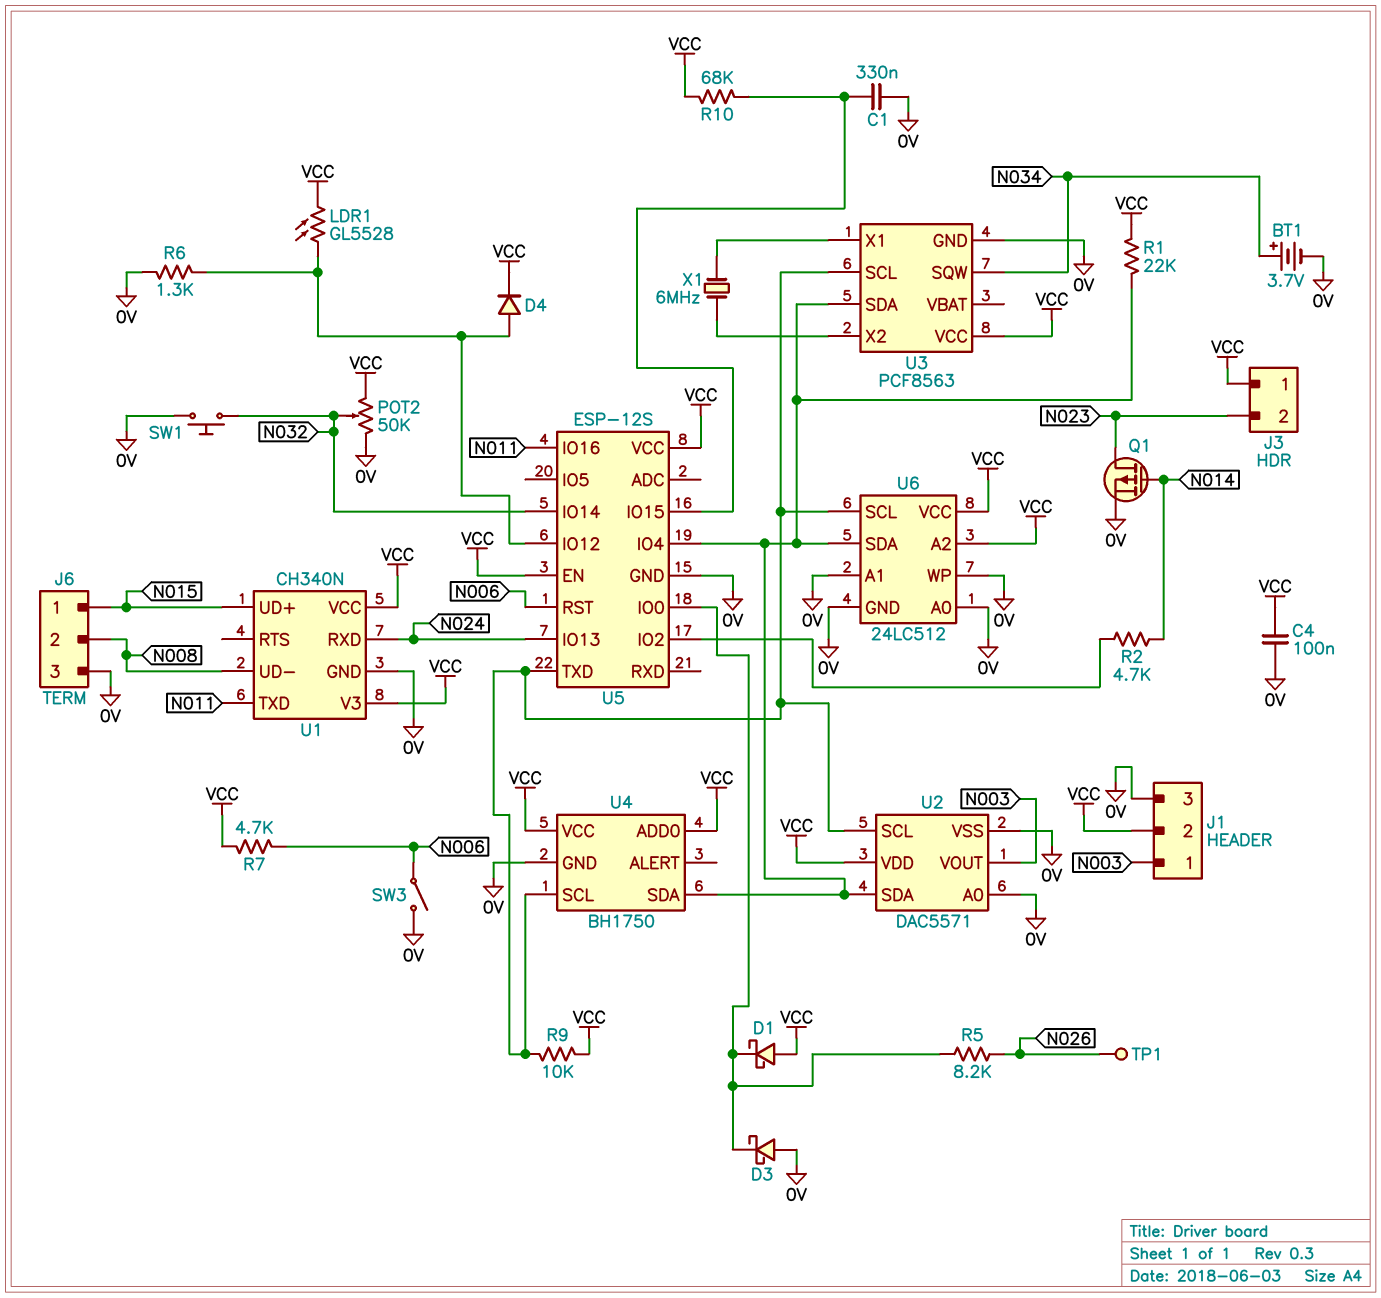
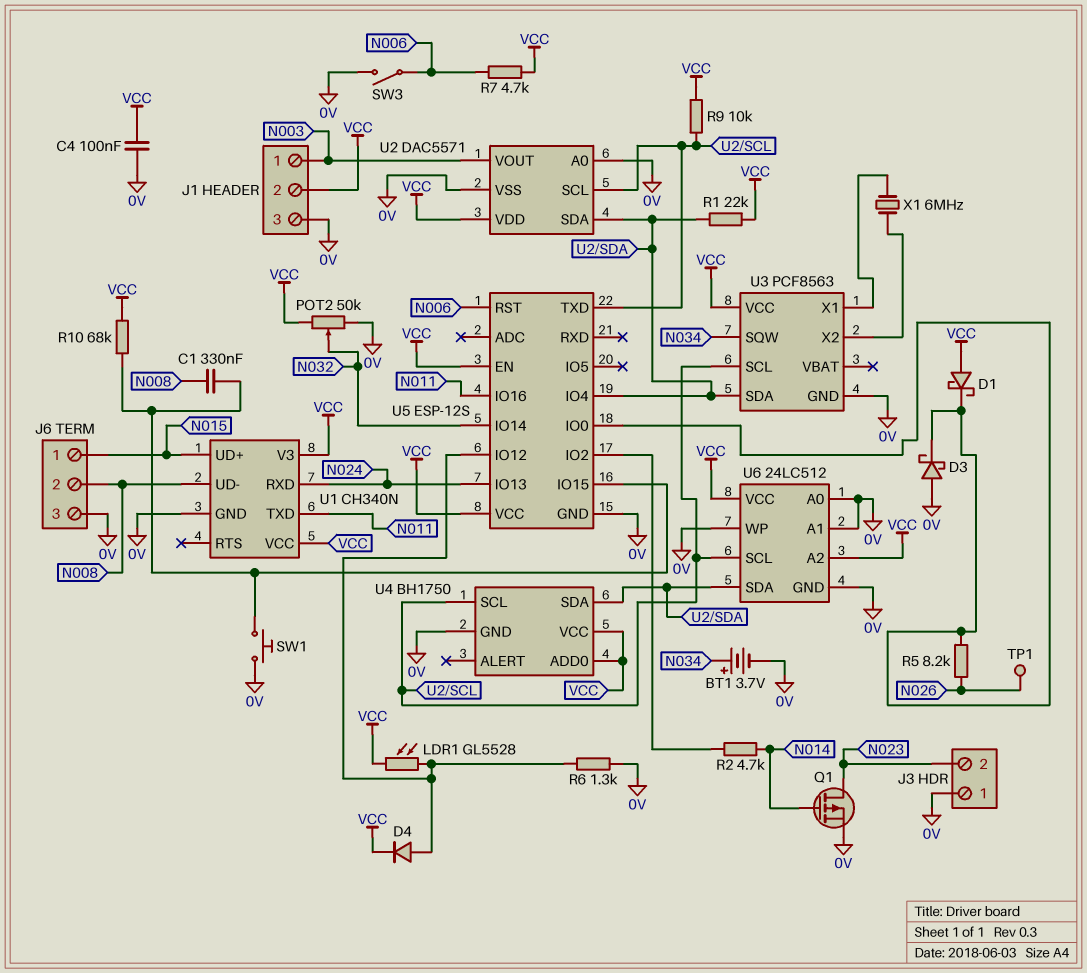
C1: 330nF (0V, U5/IO15) -> 330nF (N008, U5/IO15)
J3 pin 1: VCC -> 0V
SW1: button (0V, N032) -> button (0V, U5/IO15)

